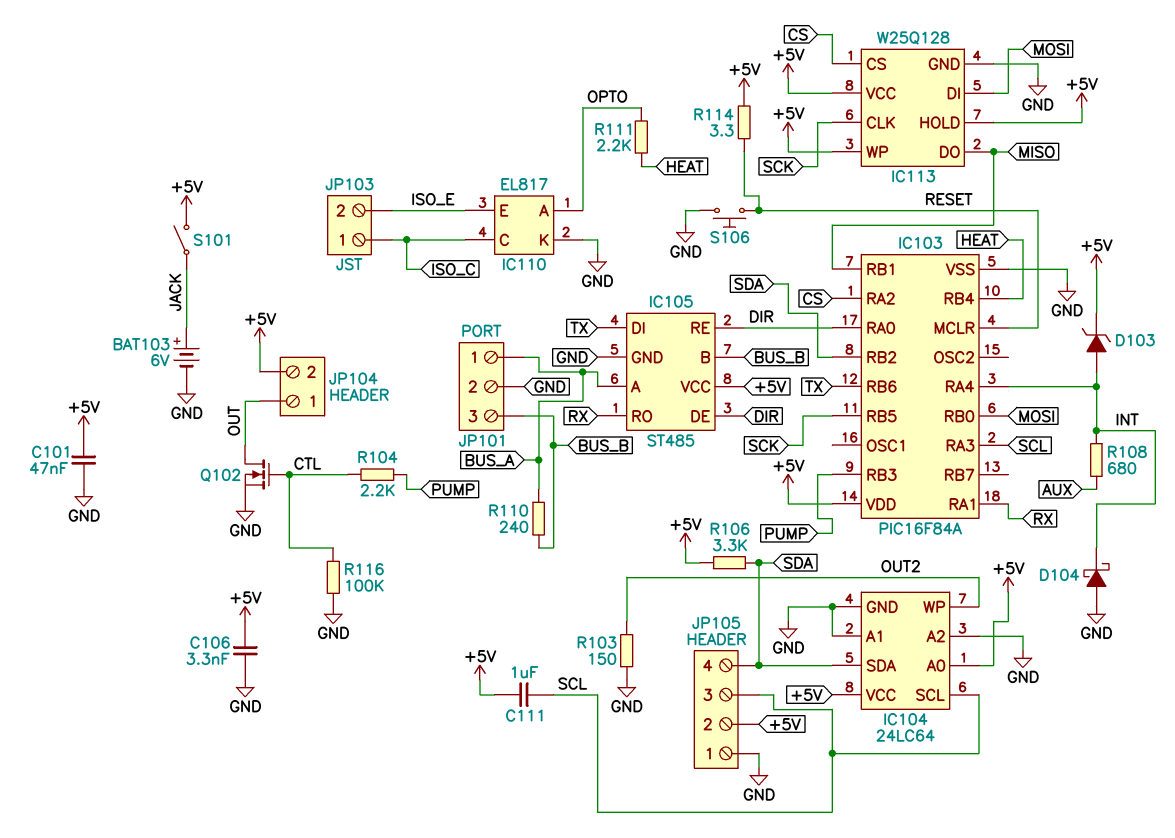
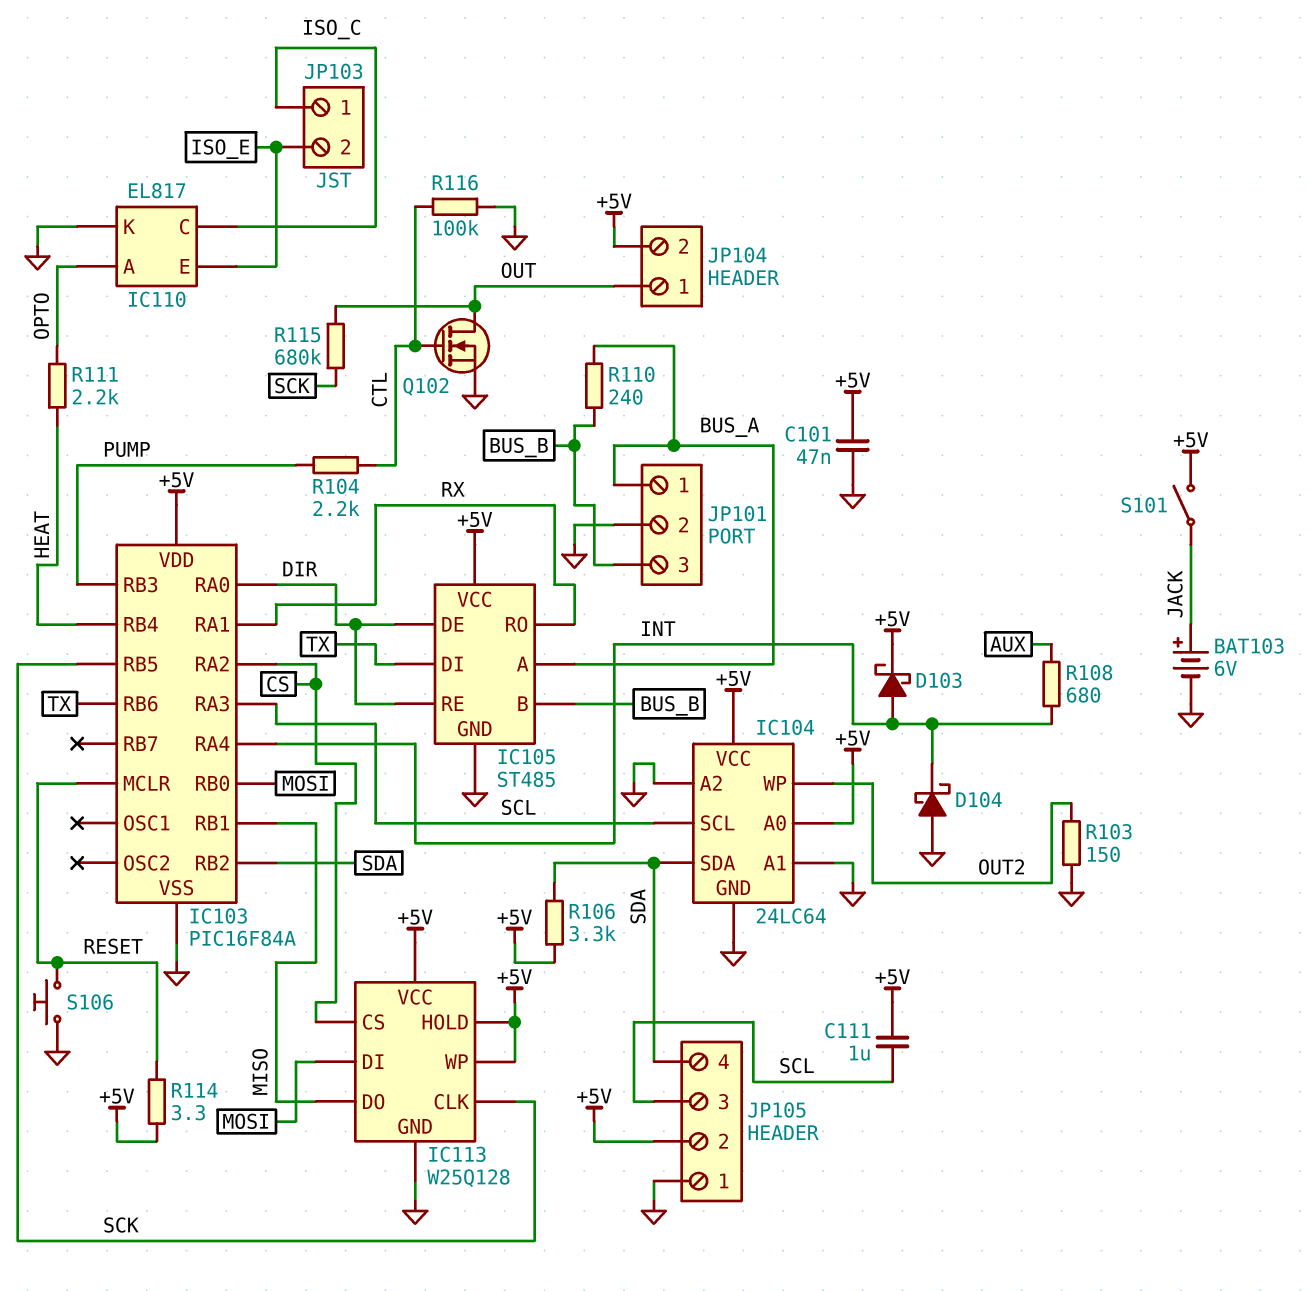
C106: 3.3nF (+5V, GND) -> none
D103: zener (A INT, K +5V) -> schottky (A INT, K +5V)
R115: none -> 680k (OUT, SCK)

